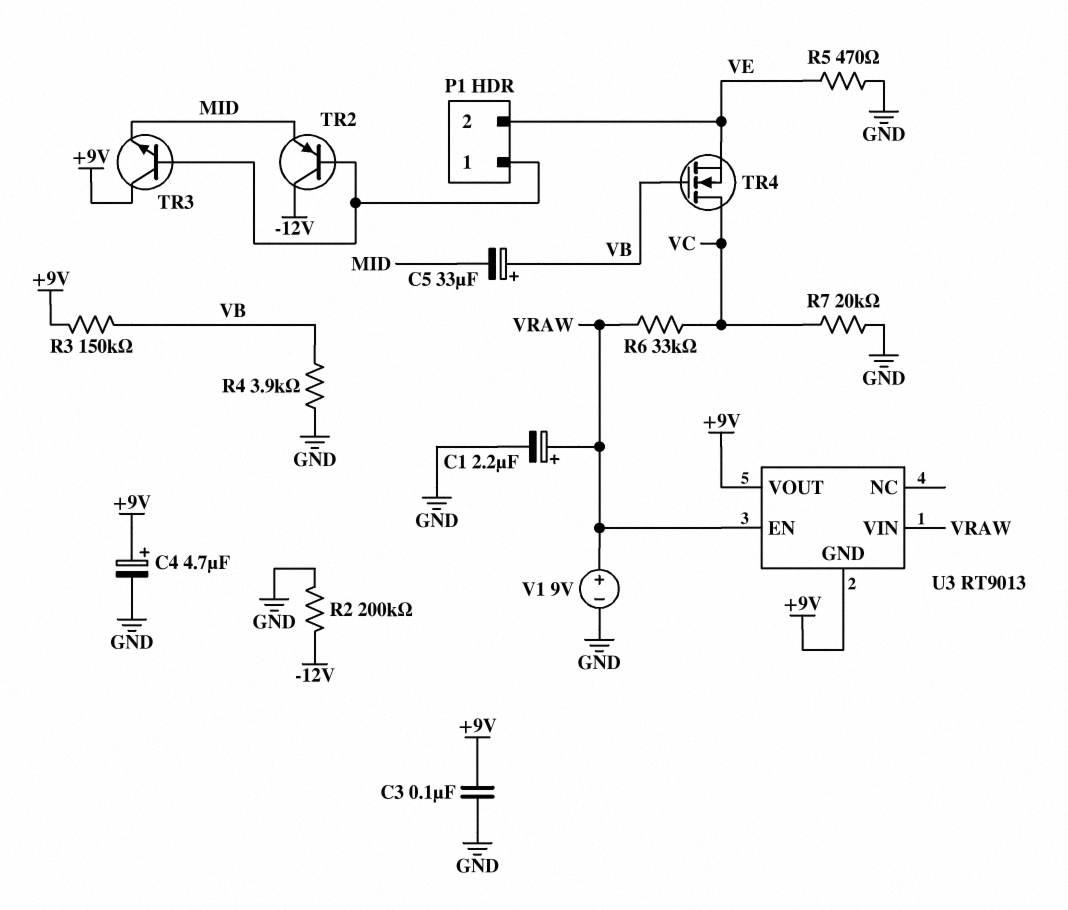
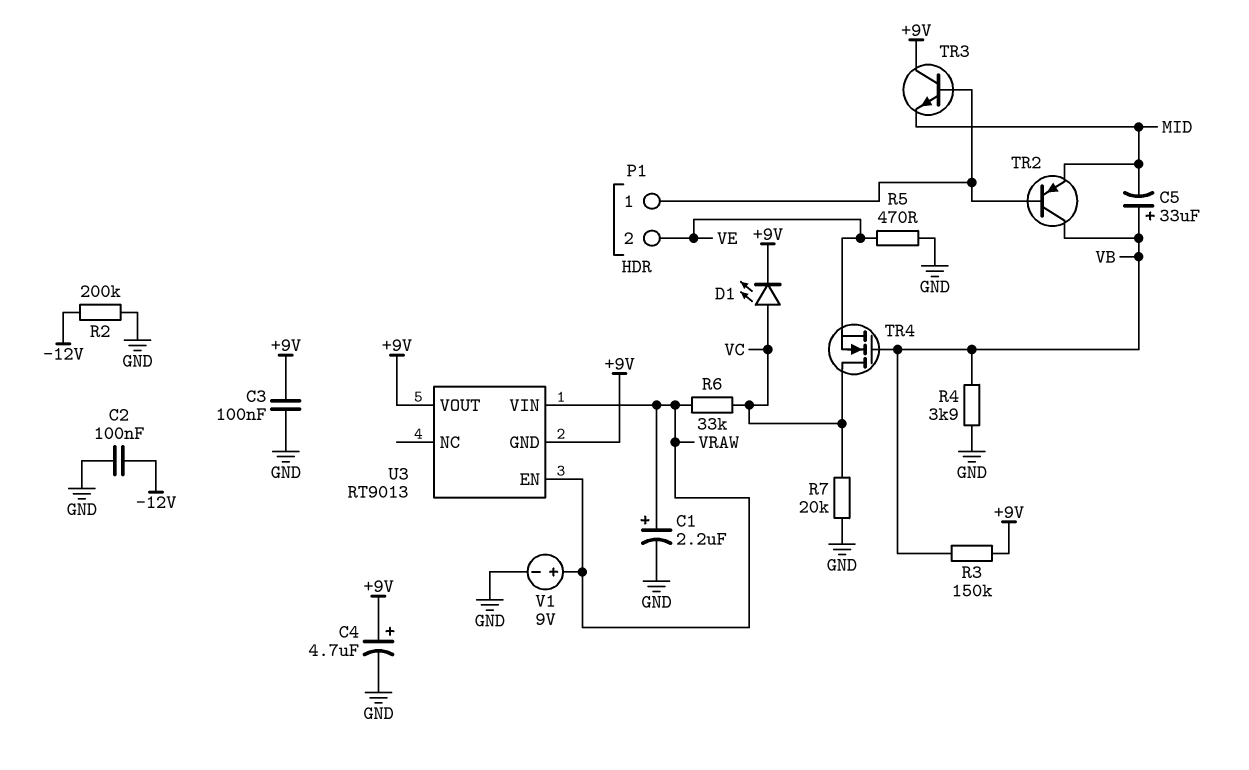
C2: none -> 100nF (-12V, GND)
D1: none -> LED (A VC, K +9V)
TR2: PNP (B P1/1, C -12V, E MID) -> PNP (B P1/1, C VB, E MID)

